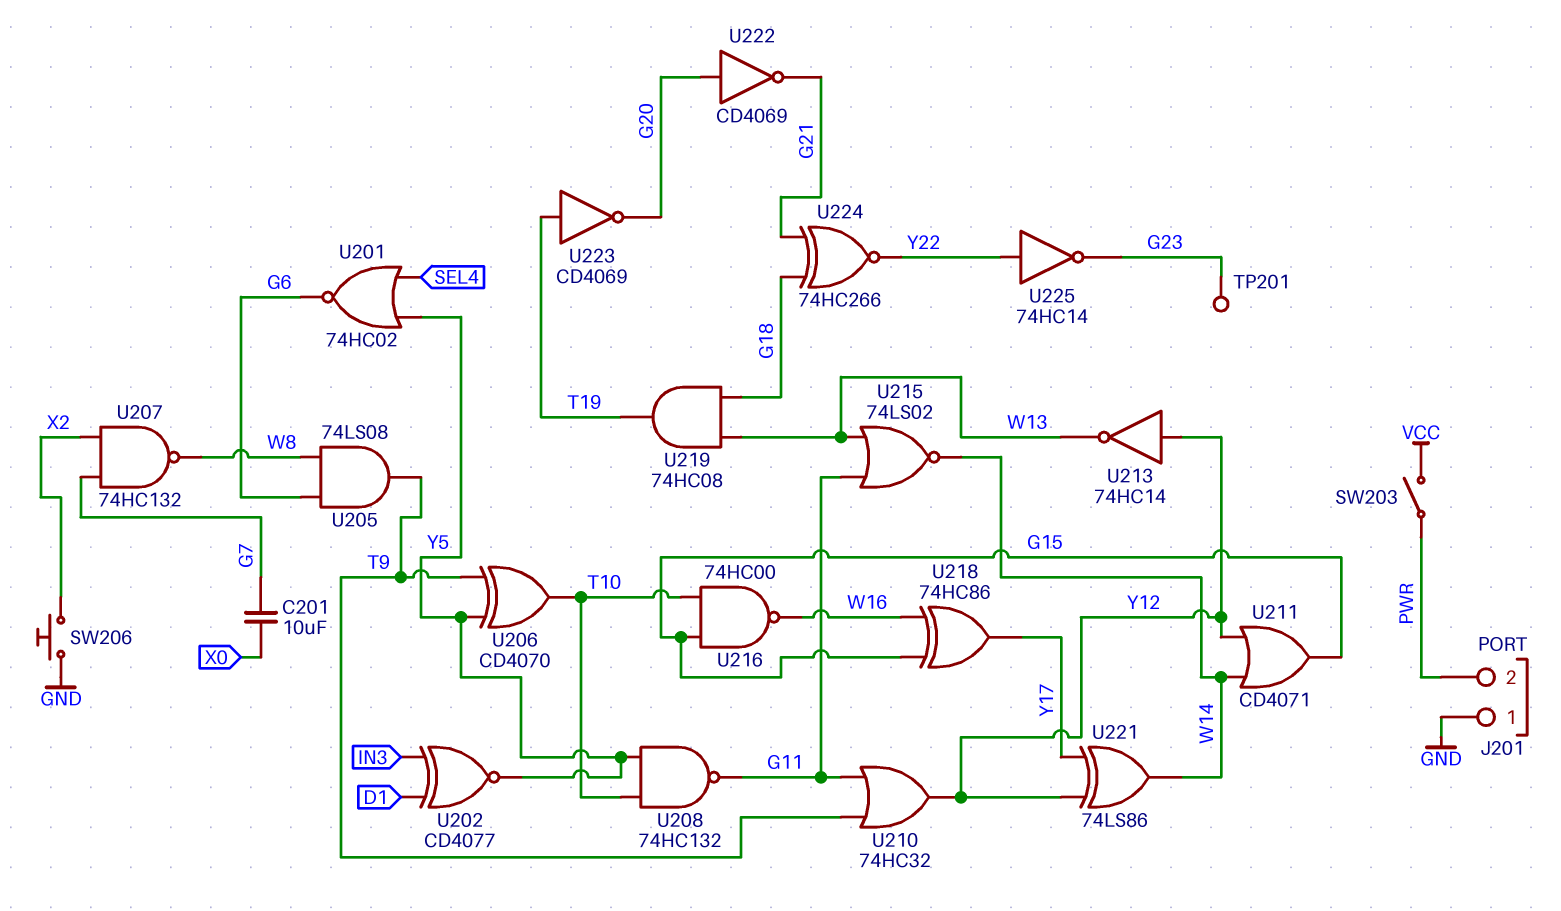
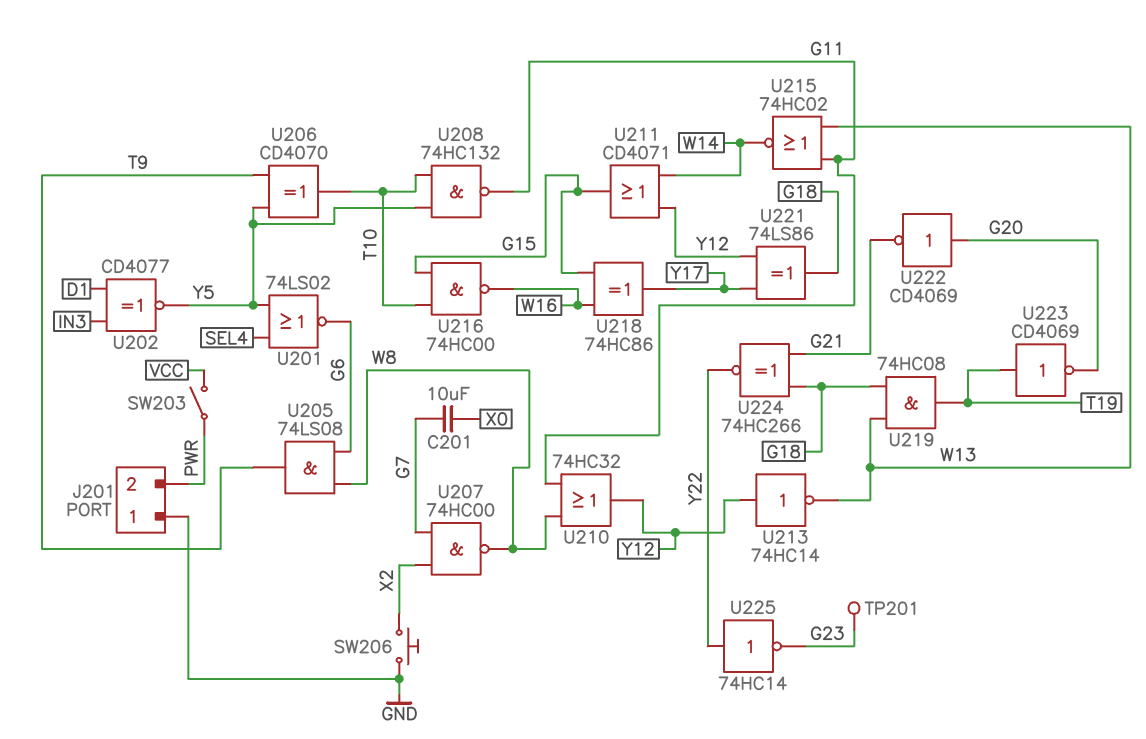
U201: NOR 74HC02 (in SEL4, in Y5, out G6) -> NOR 74LS02 (in SEL4, in Y5, out G6)
U207: NAND 74HC132 (in G7, in X2, out W8) -> NAND 74HC00 (in G7, in X2, out W8)
U210: OR 74HC32 (in G11, in T9, out Y12) -> OR 74HC32 (in G11, in W8, out Y12)
U215: NOR 74LS02 (in G11, in W13, out W14) -> NOR 74HC02 (in G11, in W13, out W14)
U221: XOR 74LS86 (in Y12, in Y17, out W14) -> XOR 74LS86 (in Y12, in Y17, out G18)

